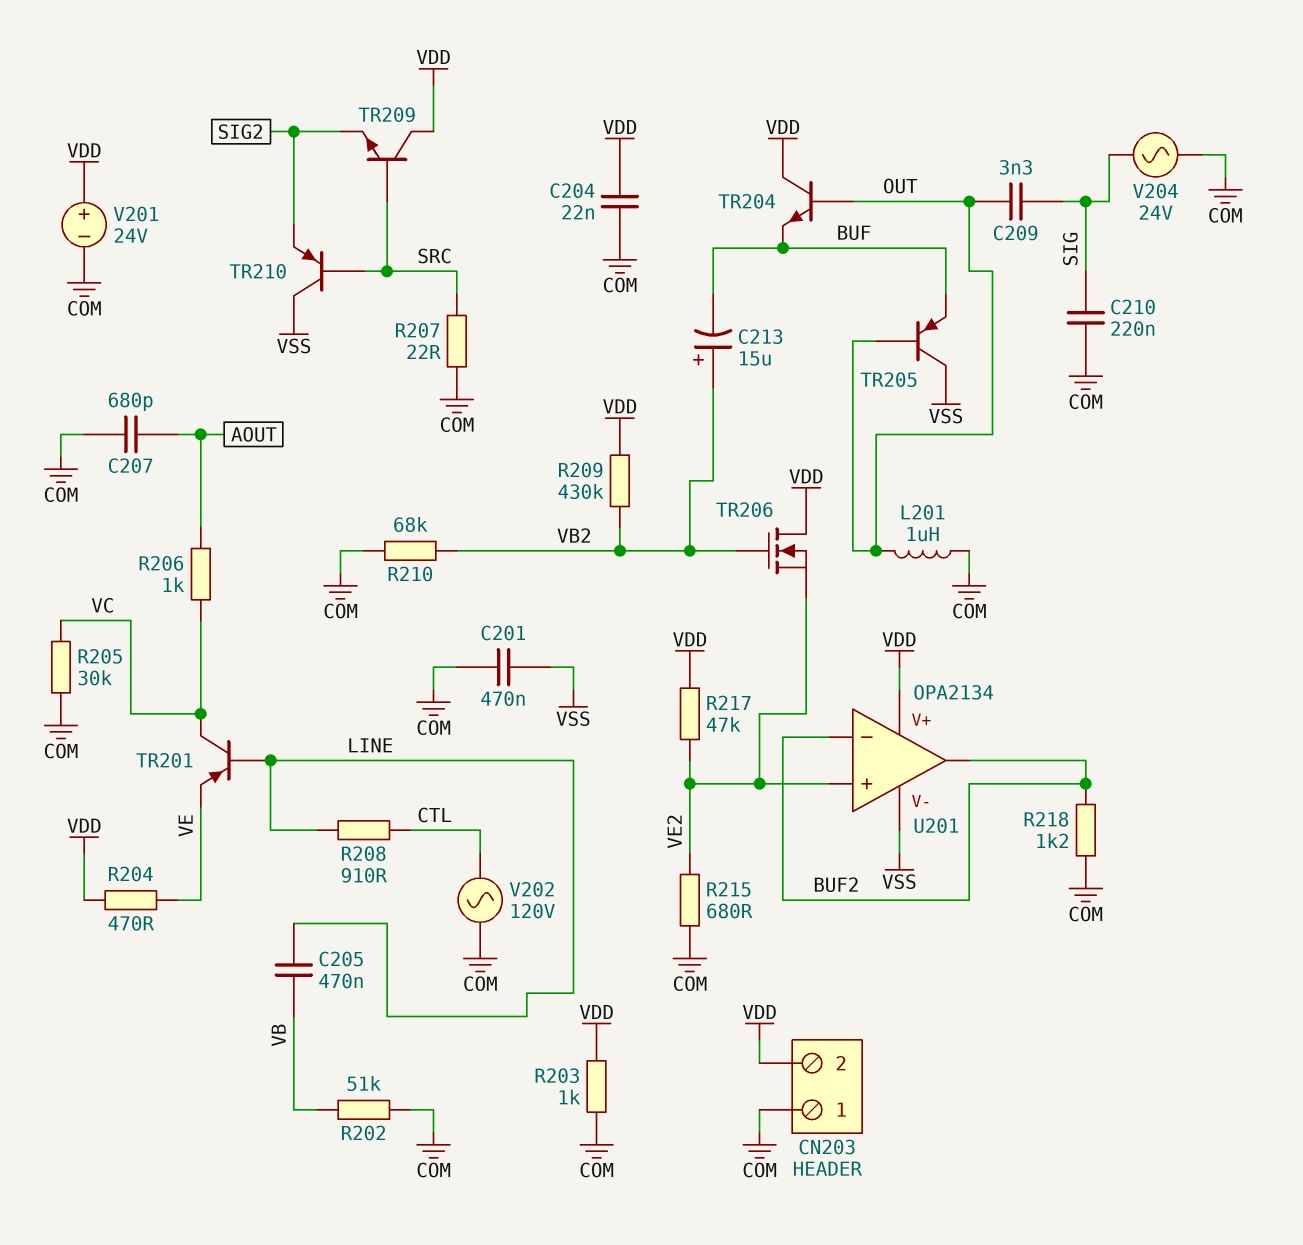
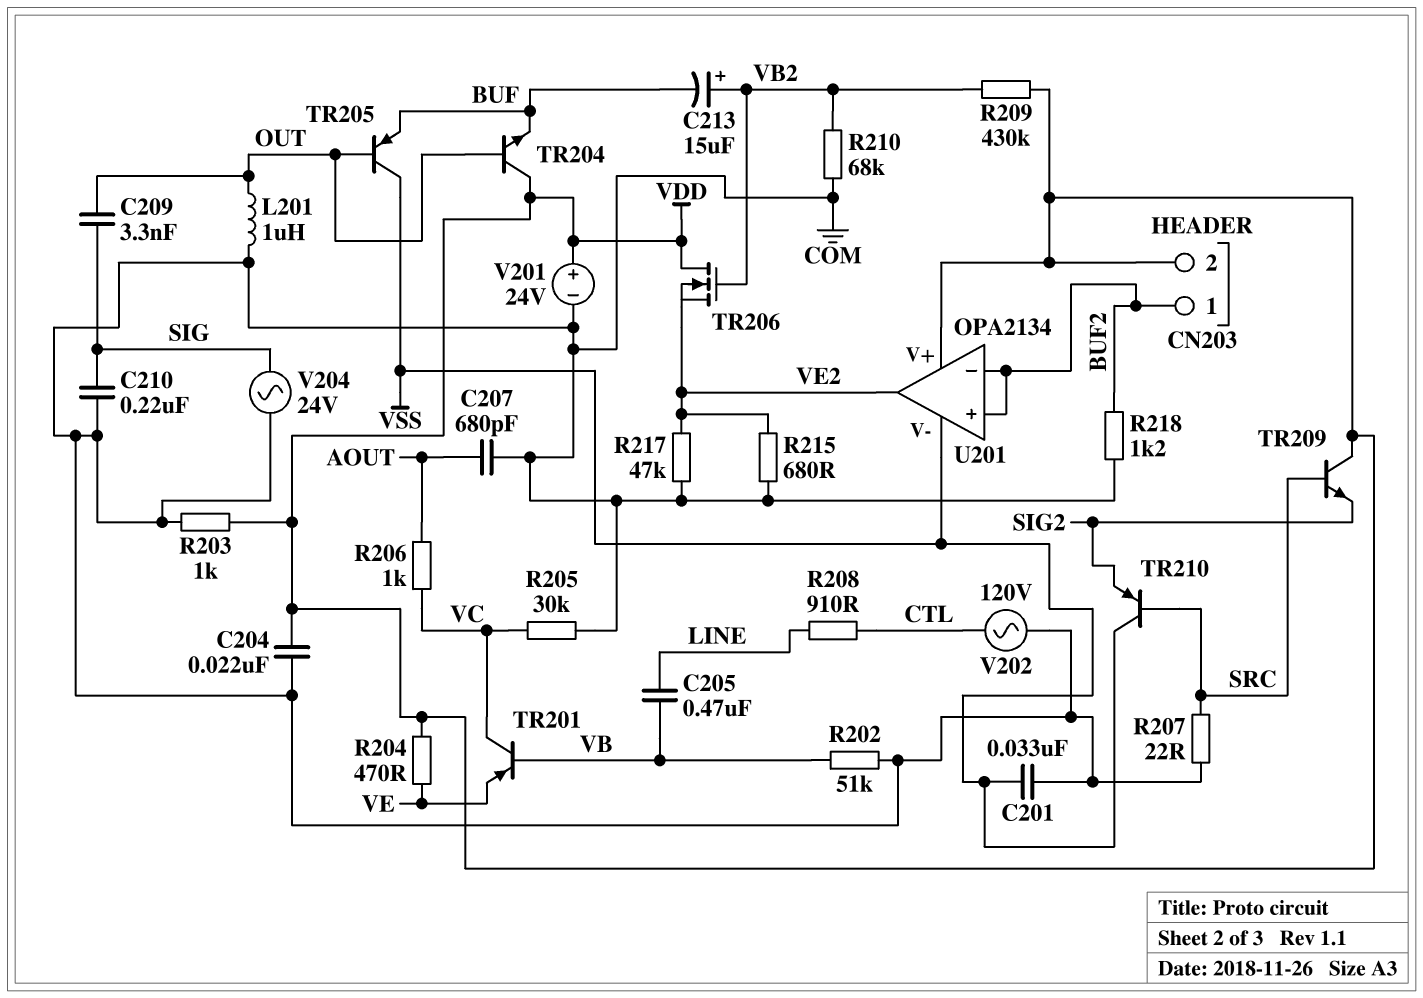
C201: 470nF (COM, VSS) -> 33nF (COM, VSS)
CN203 pin 1: COM -> BUF2
R217: 47k (VDD, VE2) -> 47k (COM, VE2)
TR201: PNP (B LINE, C VC, E VE) -> PNP (B VB, C VC, E VE)
U201 pin in+: VE2 -> BUF2
U201 pin out: BUF2 -> VE2

